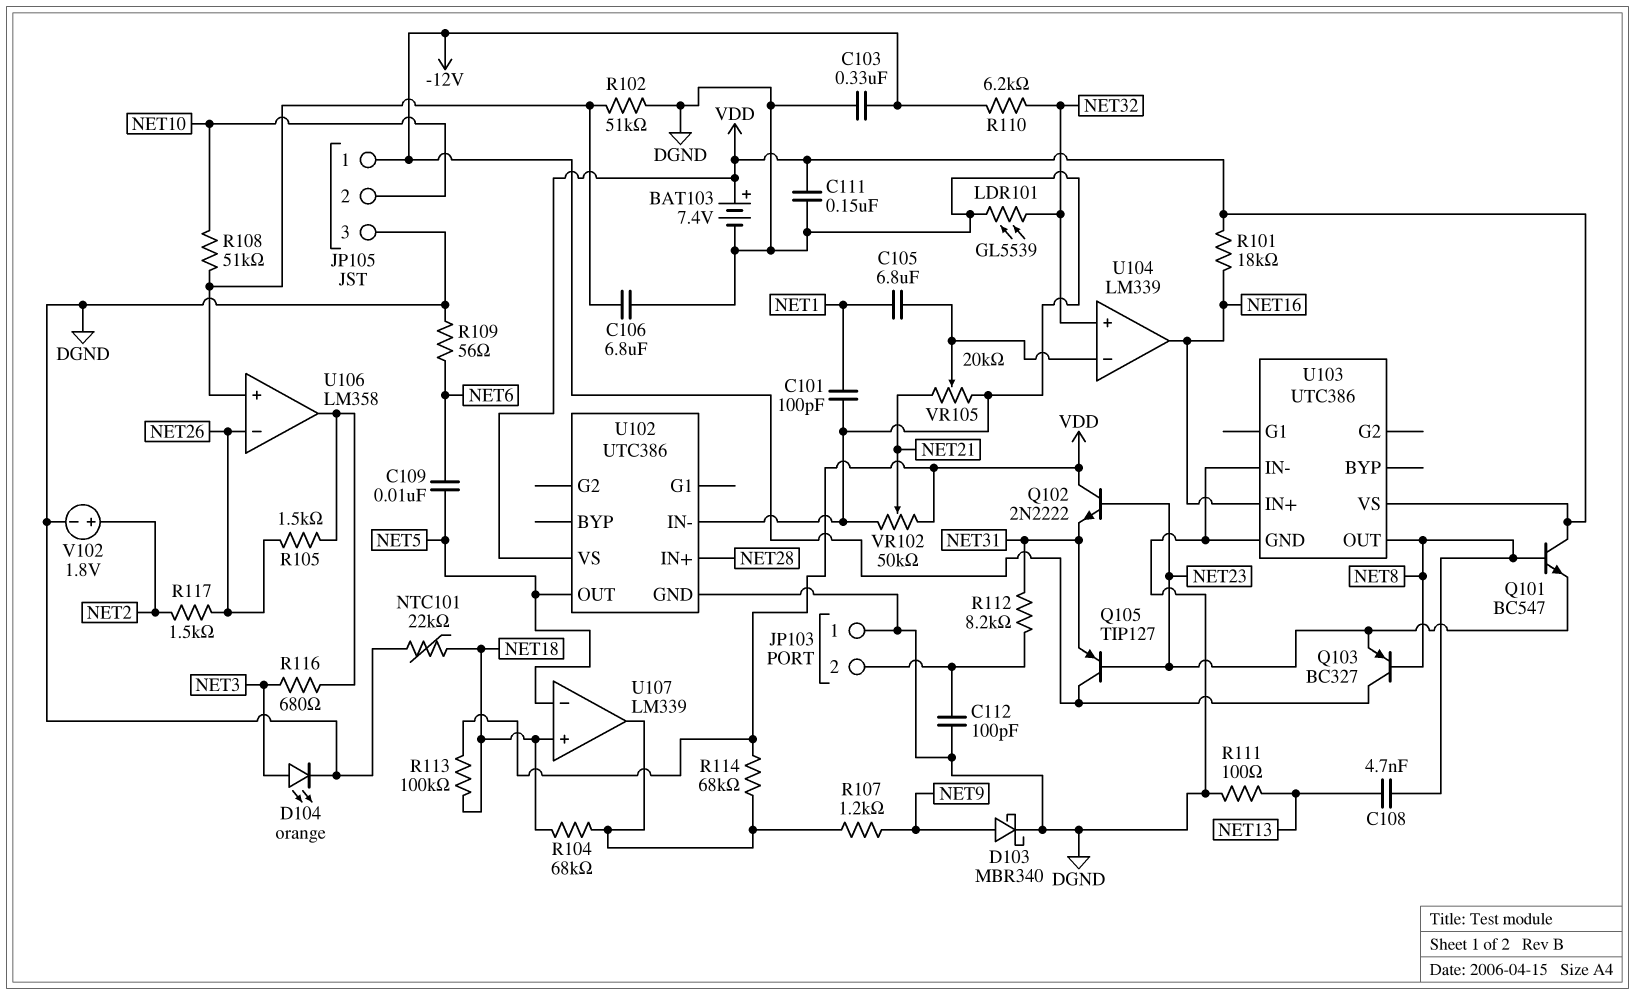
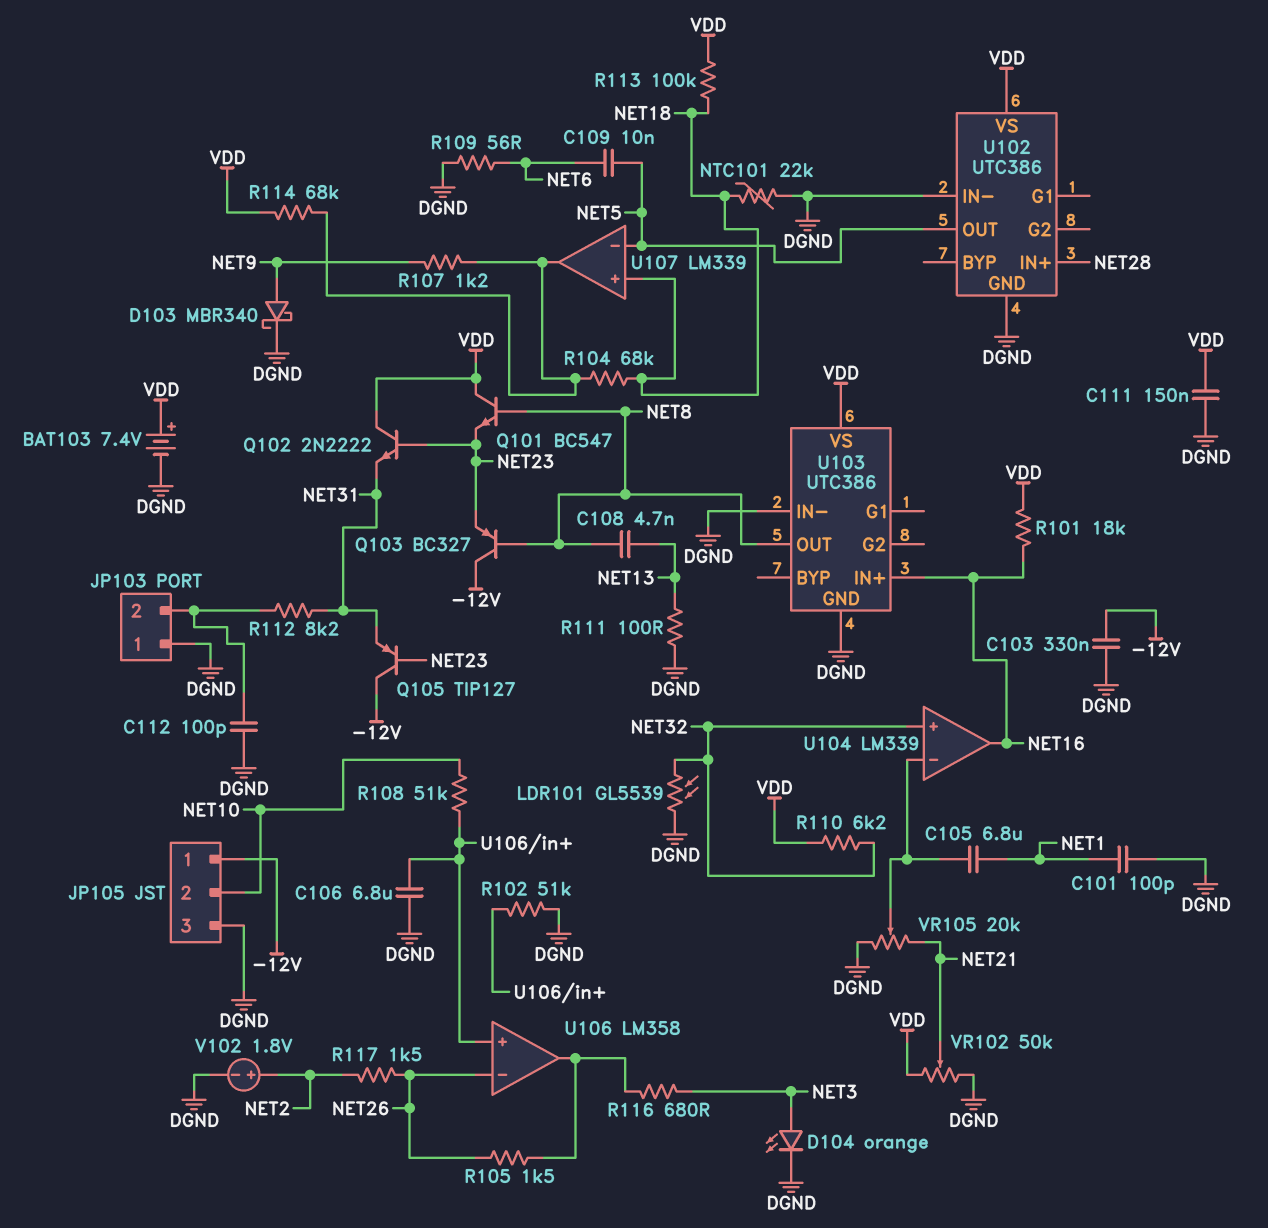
R110: 6.2k (-12V, NET32) -> 6.2k (NET32, VDD)

